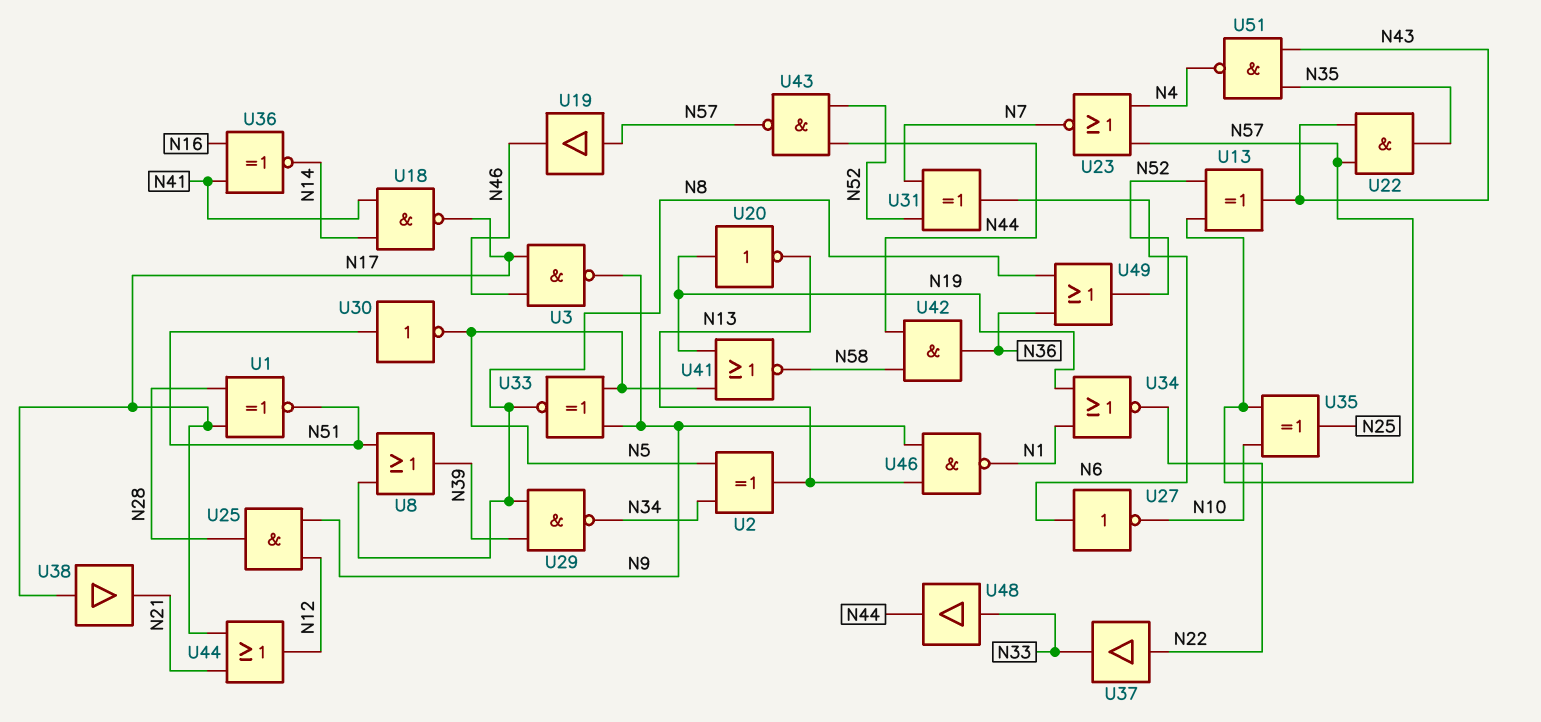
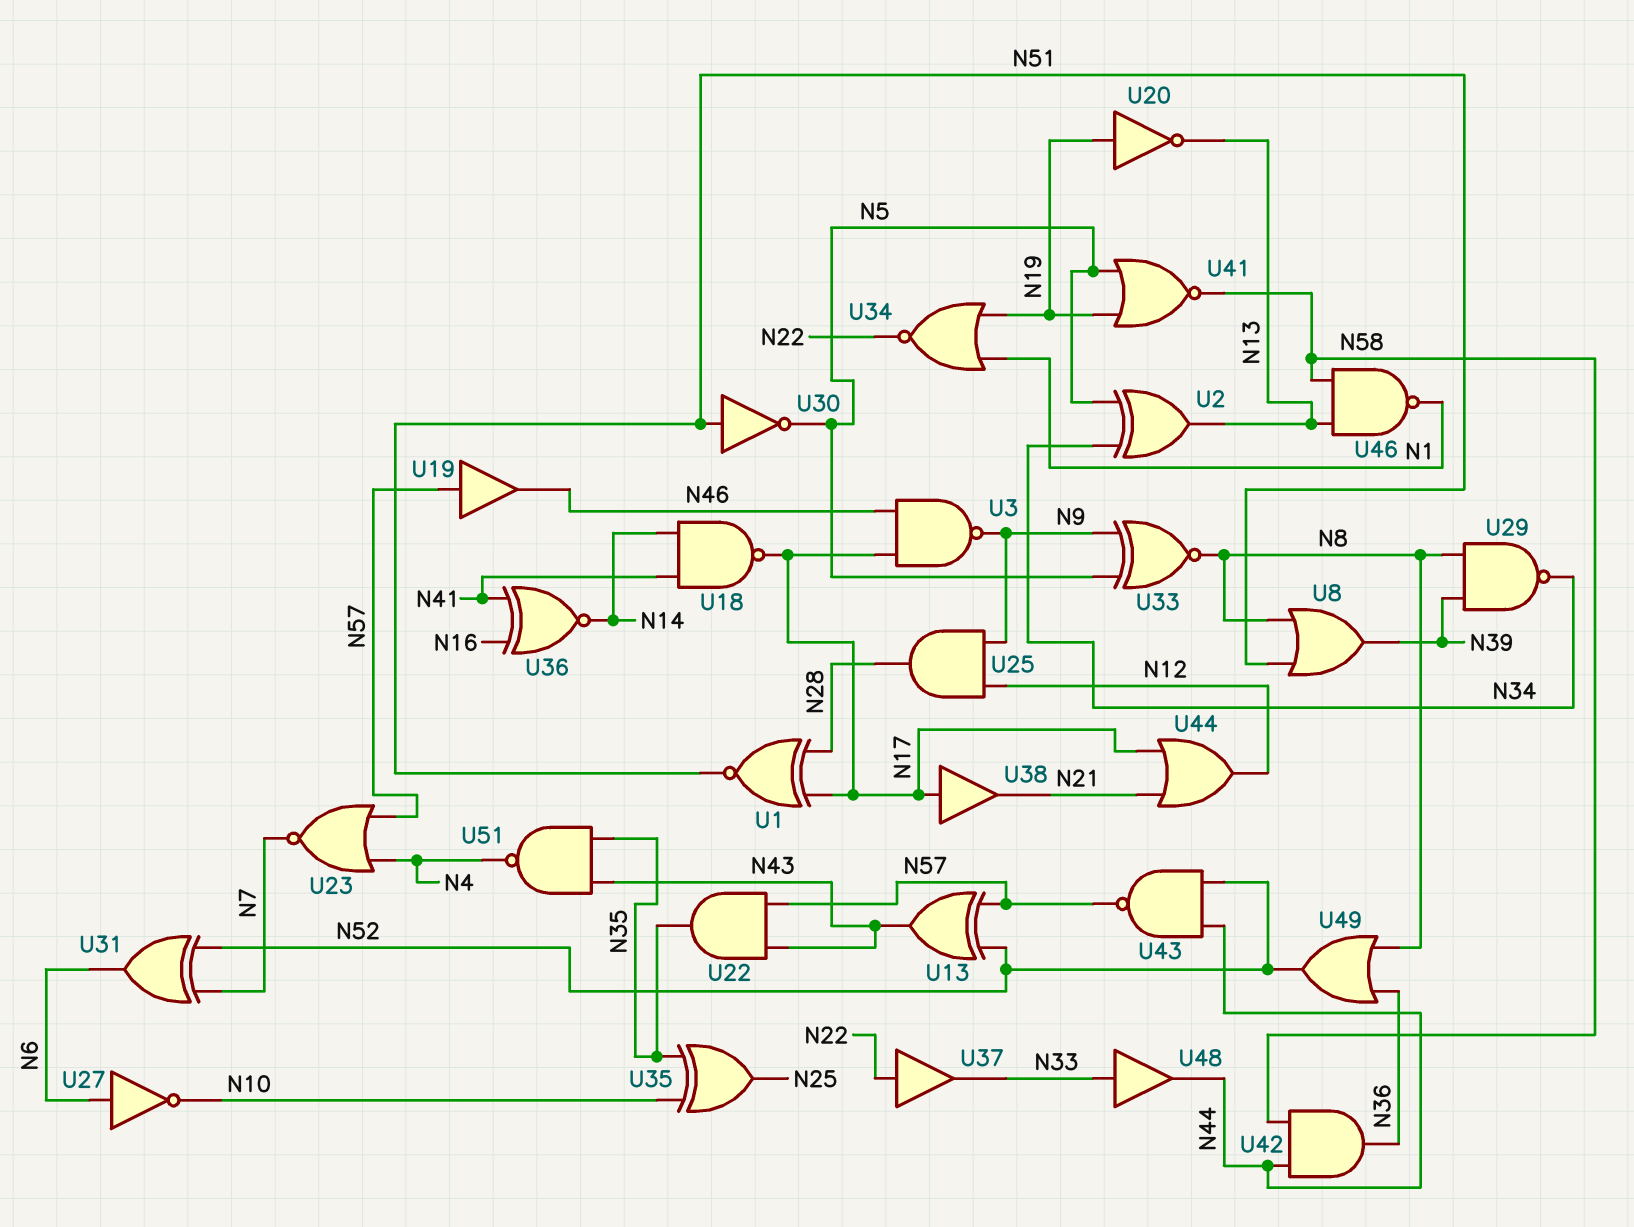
U35: XOR (in N10, in N57, out N25) -> XOR (in N10, in N35, out N25)
U46: NAND (in N9, in N13, out N1) -> NAND (in N13, in N58, out N1)

